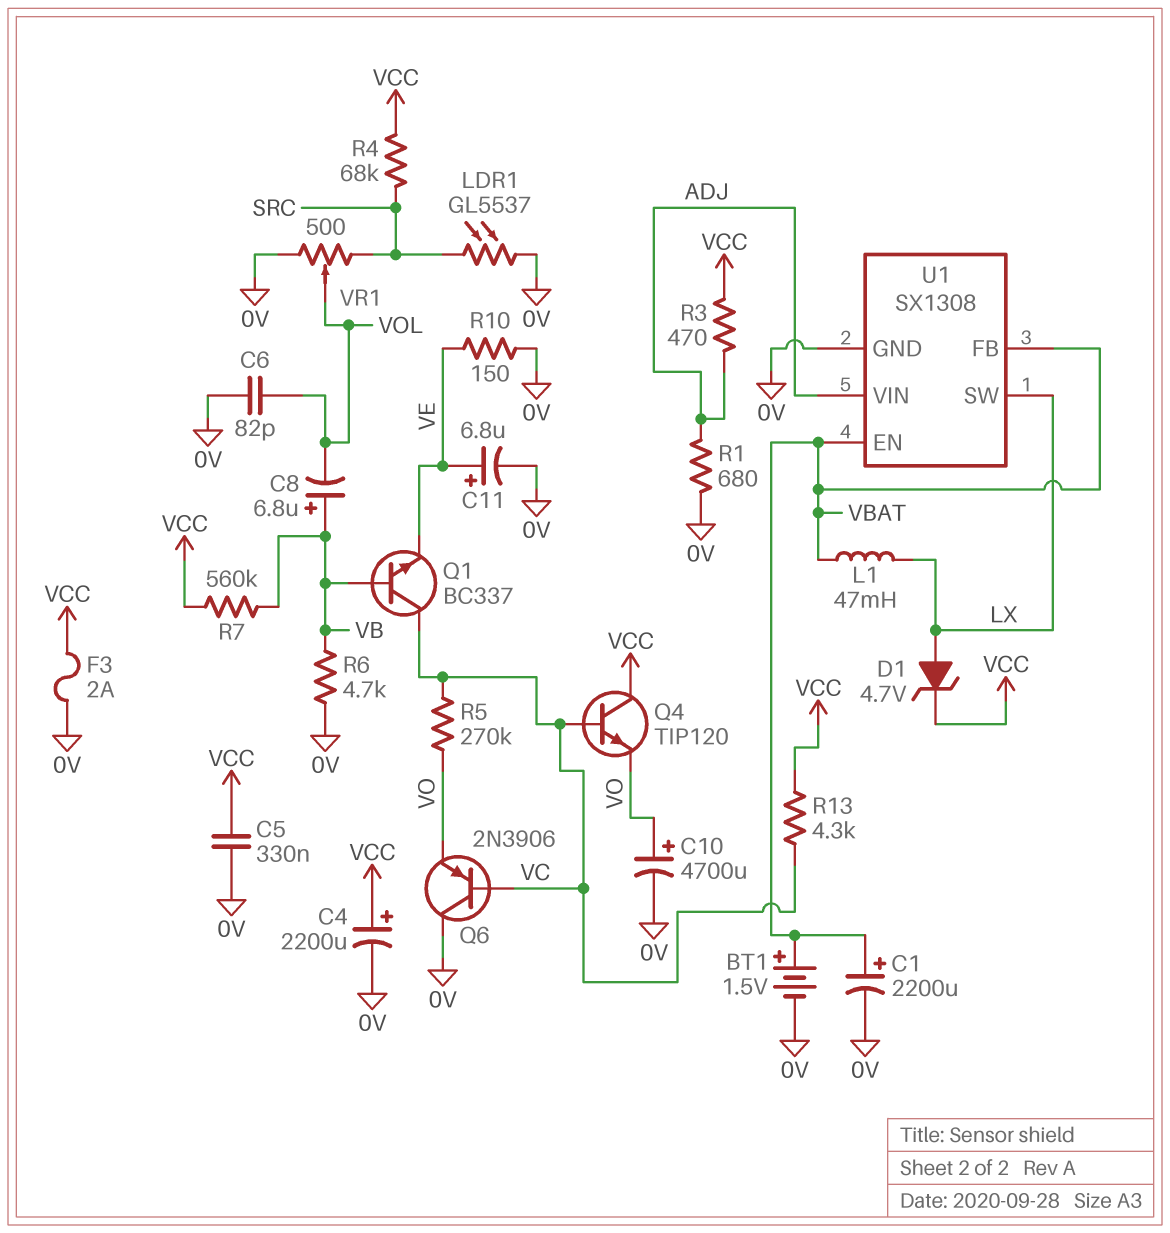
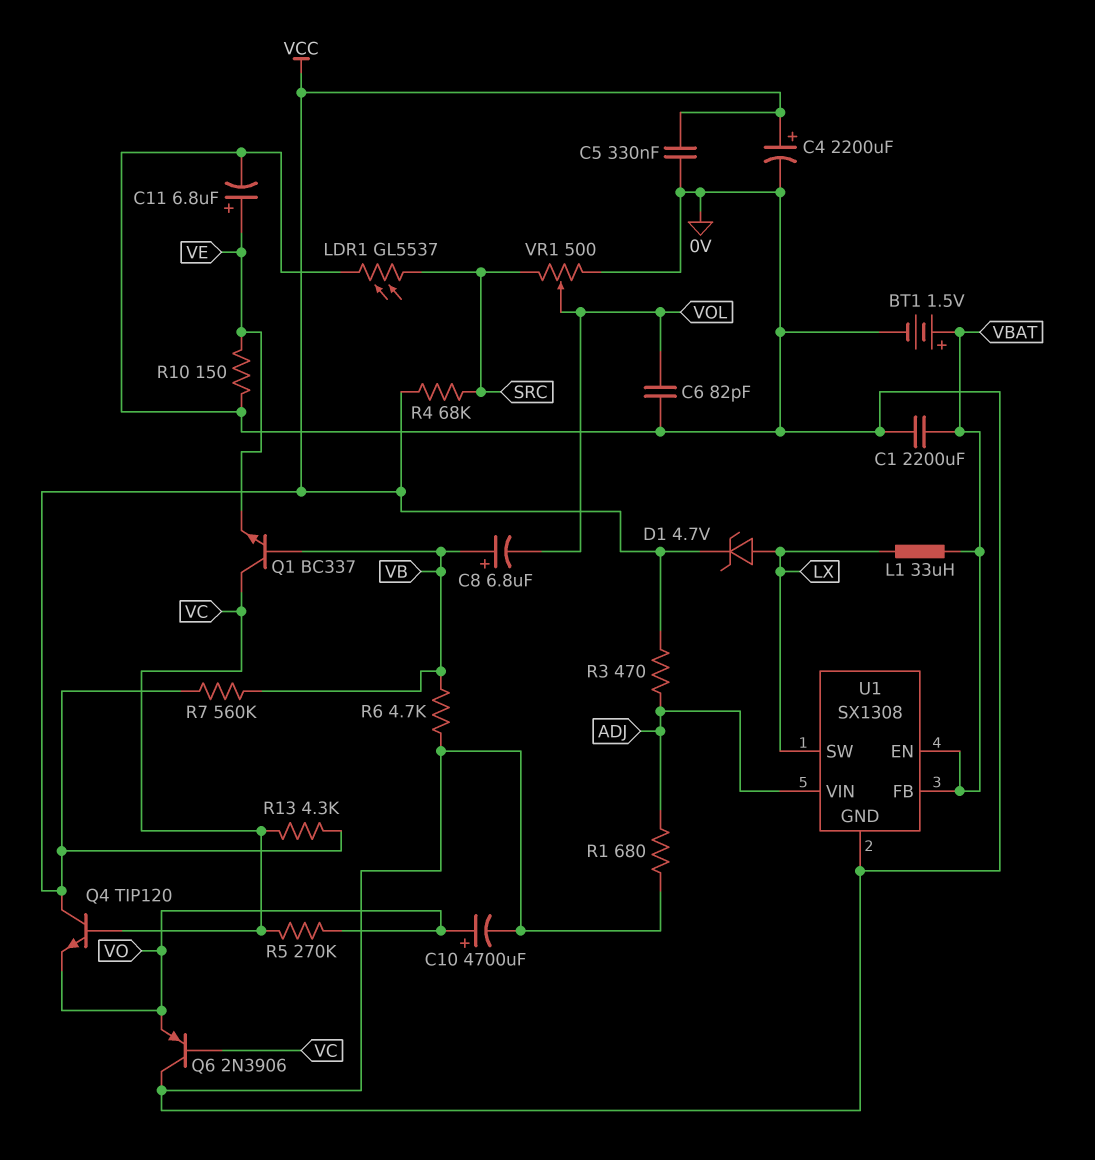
C1: 2200uF (plus VBAT, minus 0V) -> 2200uF (0V, VBAT)
F3: 2A (0V, VCC) -> none
L1: 47mH (LX, VBAT) -> 33uH (LX, VBAT)

